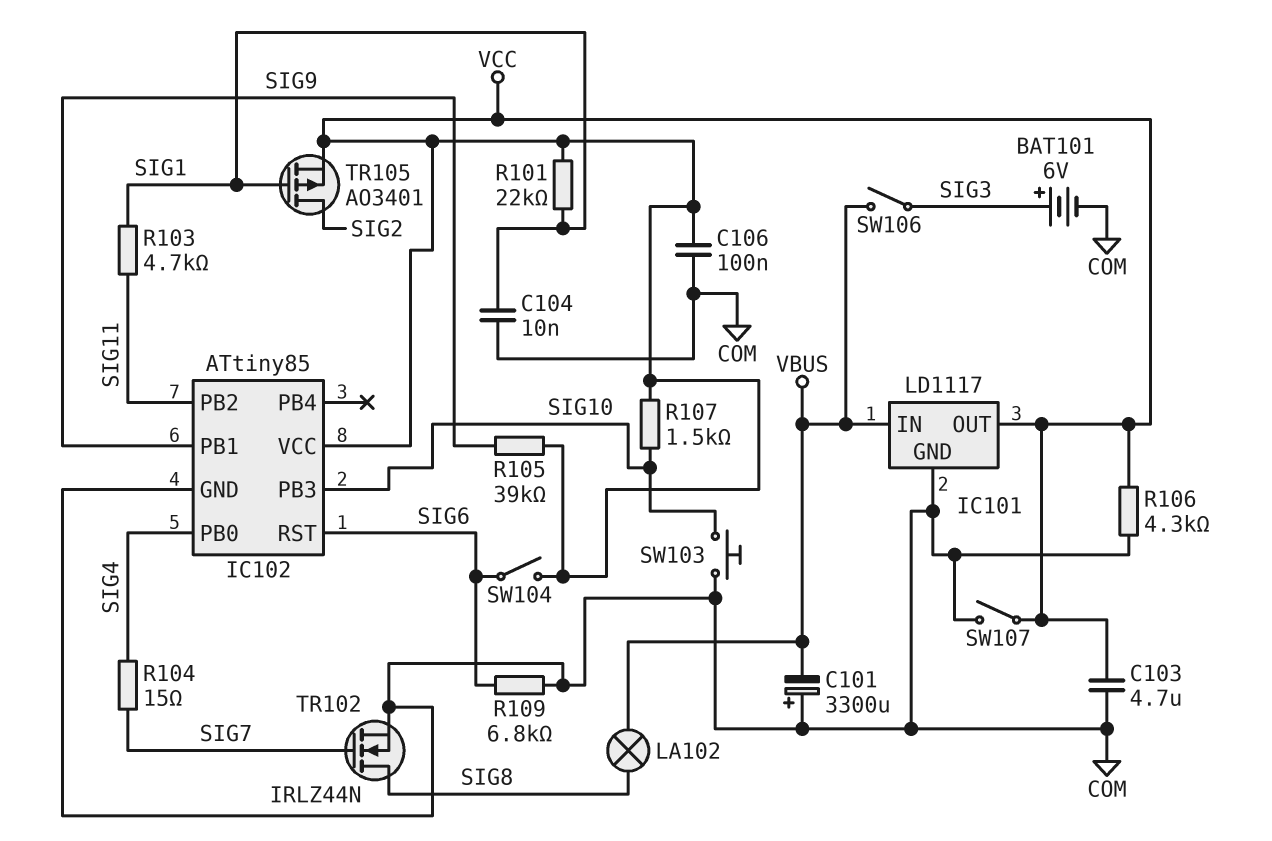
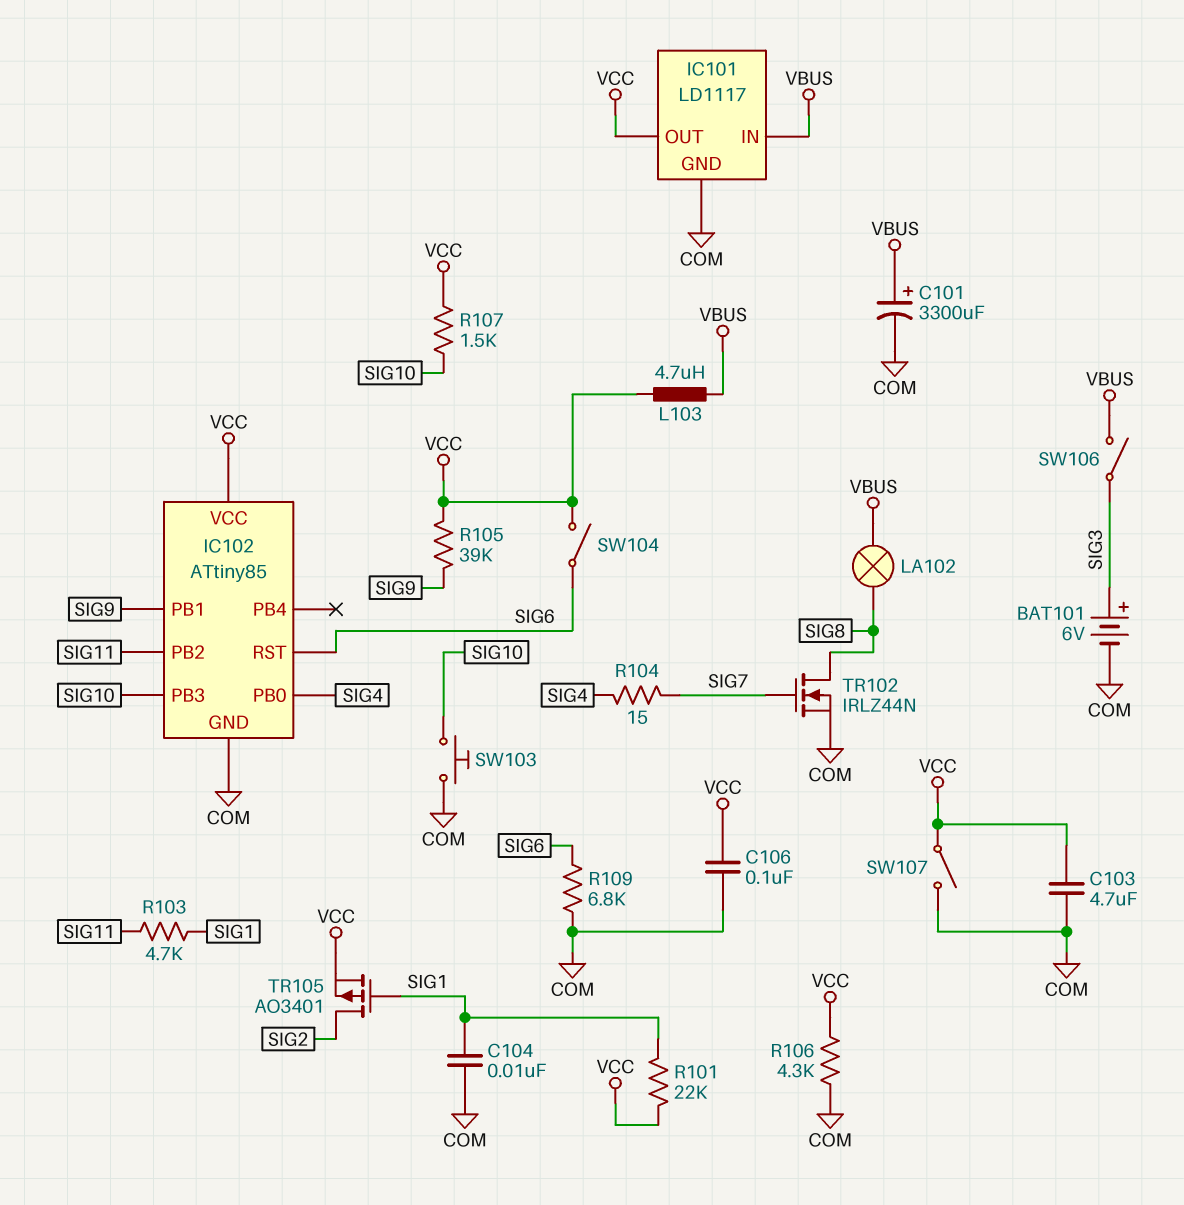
C101: 3300uF (plus COM, minus VBUS) -> 3300uF (plus VBUS, minus COM)
L103: none -> 4.7uH (VBUS, VCC)

